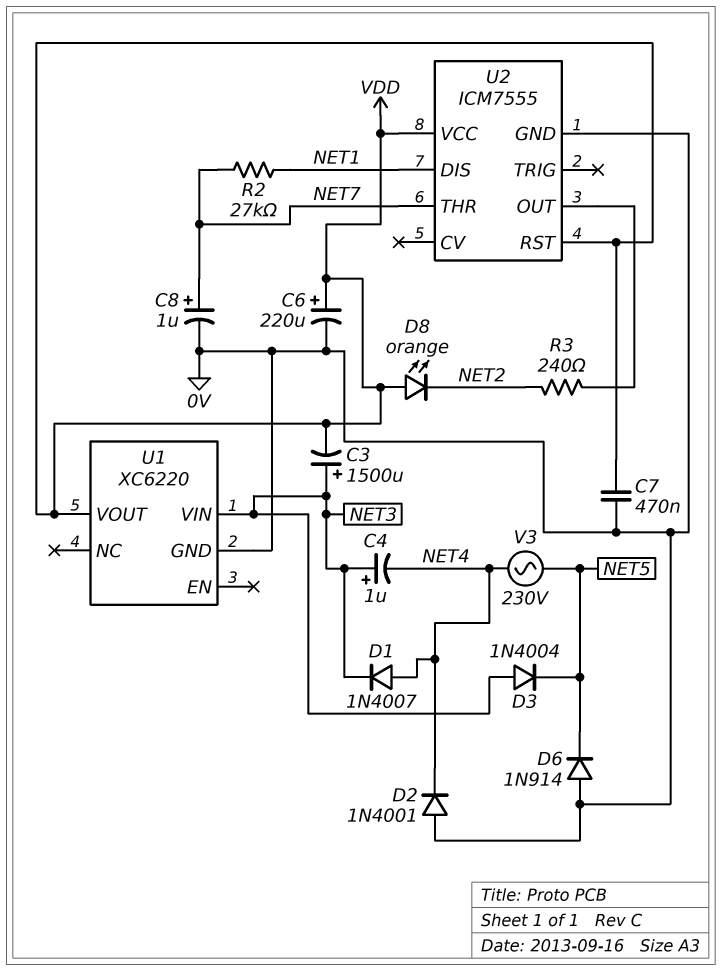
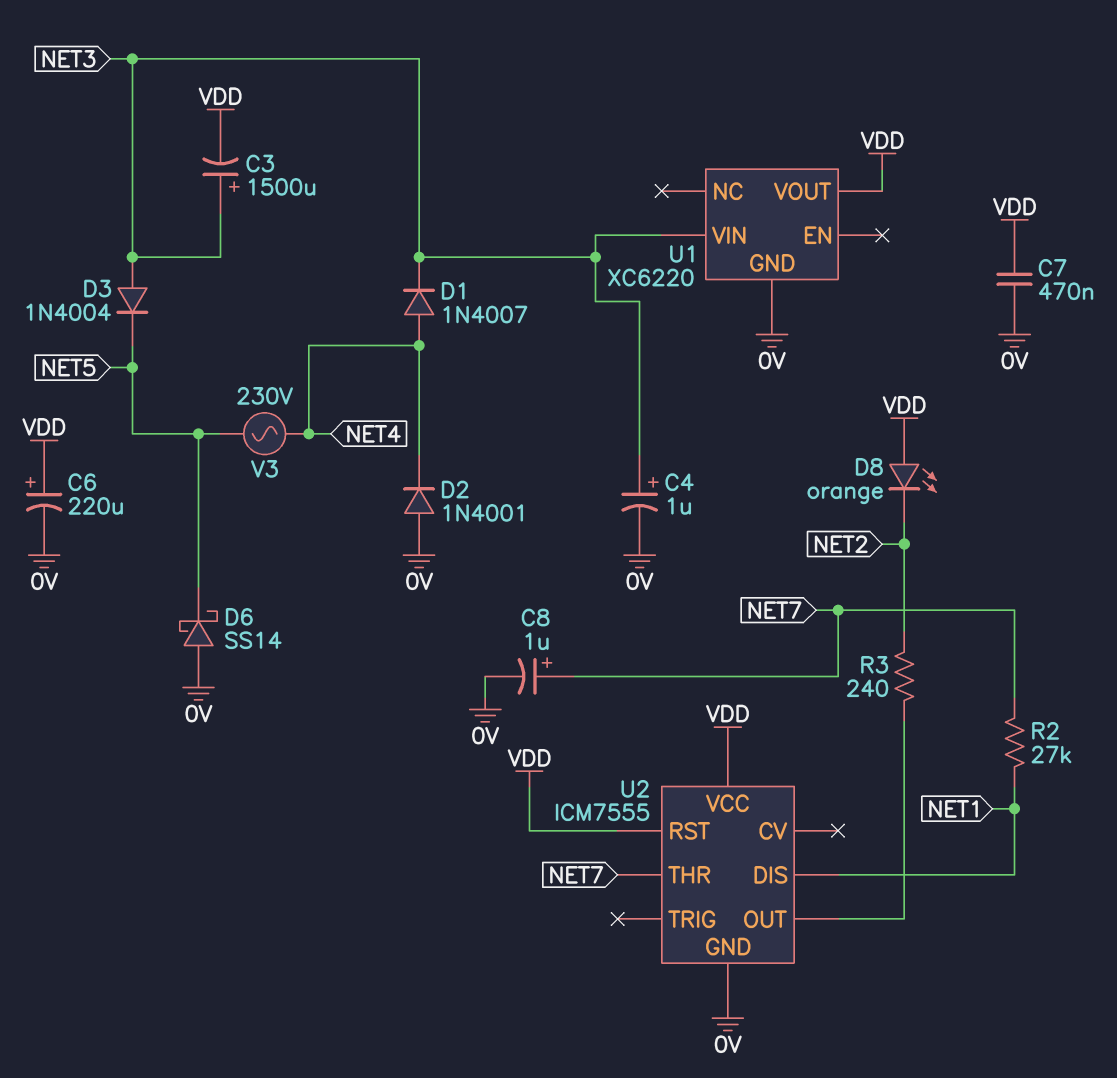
C4: 1uF (plus NET3, minus NET4) -> 1uF (plus NET3, minus 0V)
D6: diode 1N914 (A 0V, K NET5) -> schottky SS14 (A 0V, K NET5)

